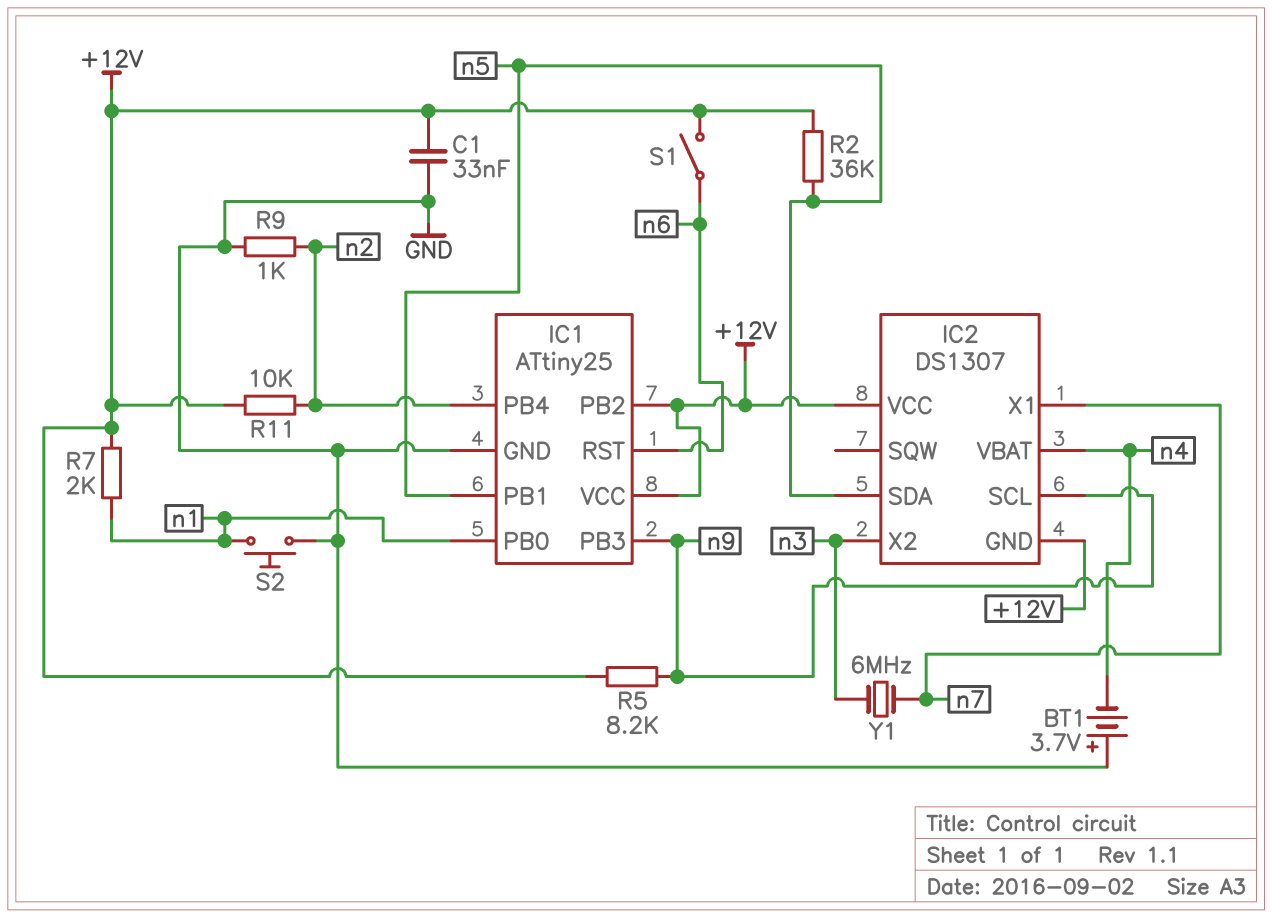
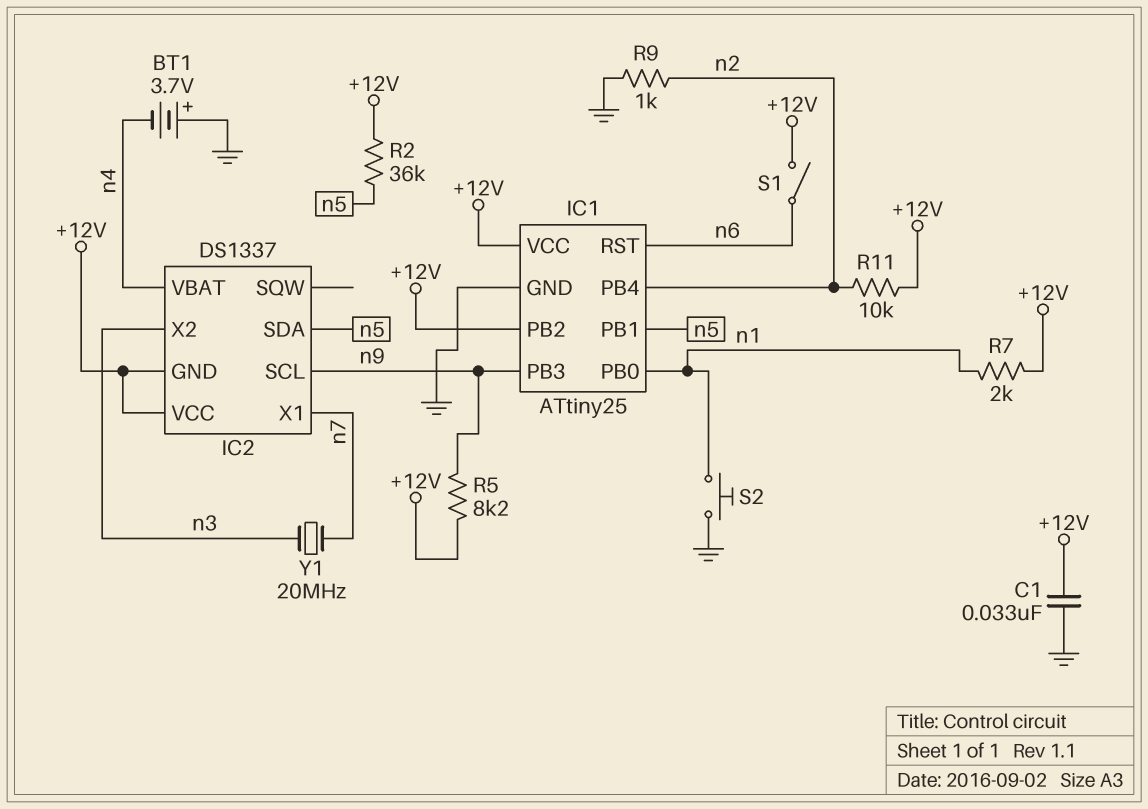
IC2: DS1307 -> DS1337
Y1: 6MHz (n3, n7) -> 20MHz (n3, n7)

